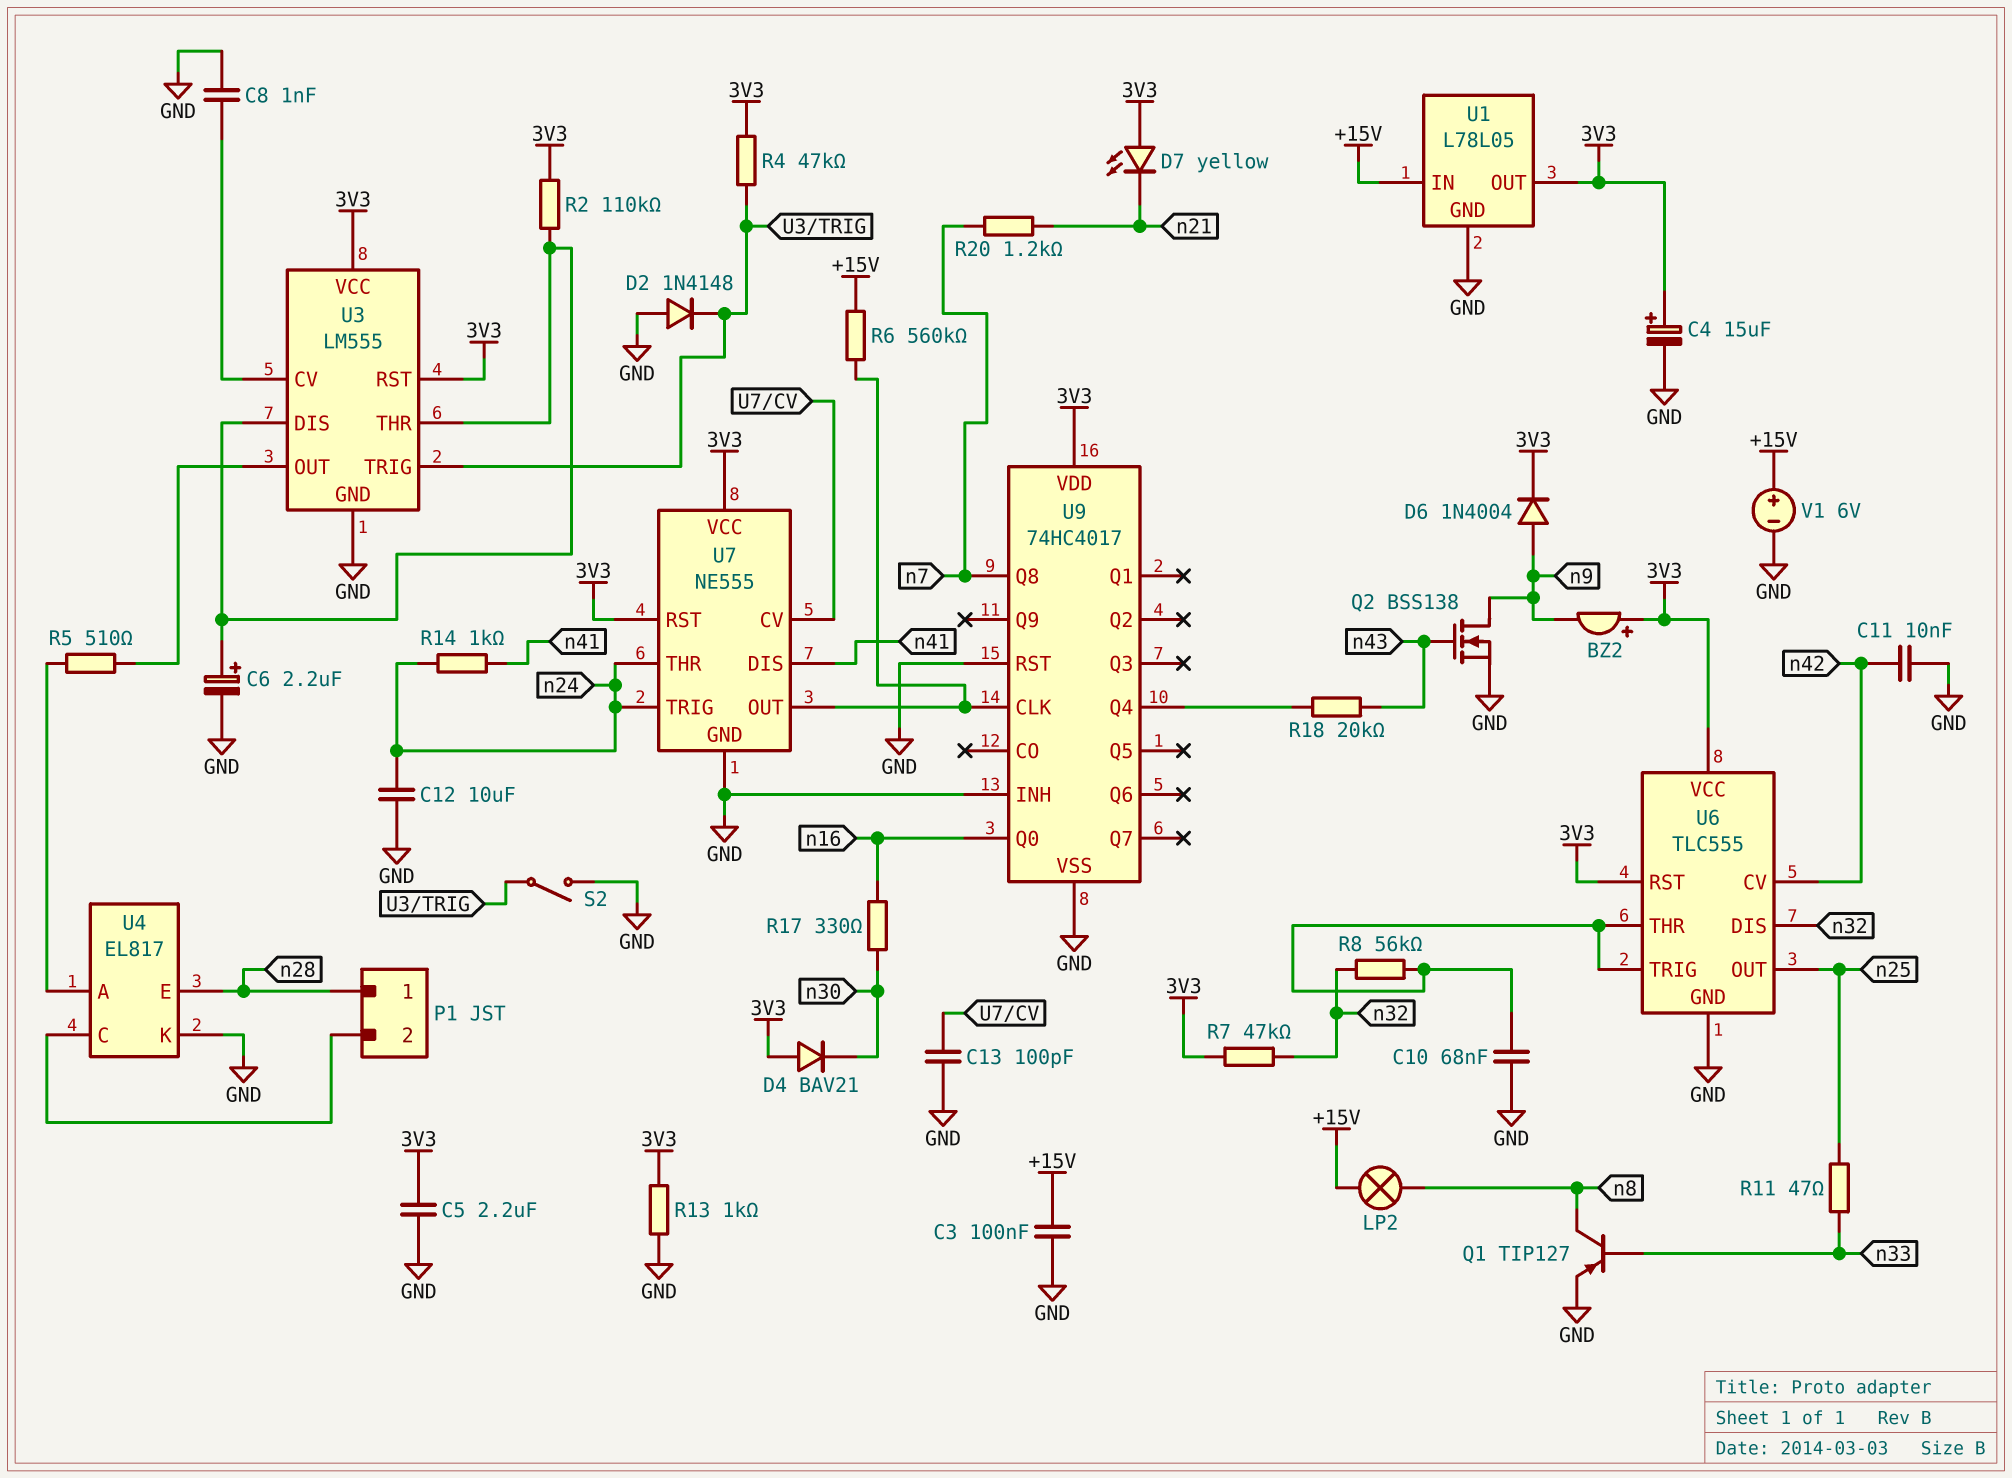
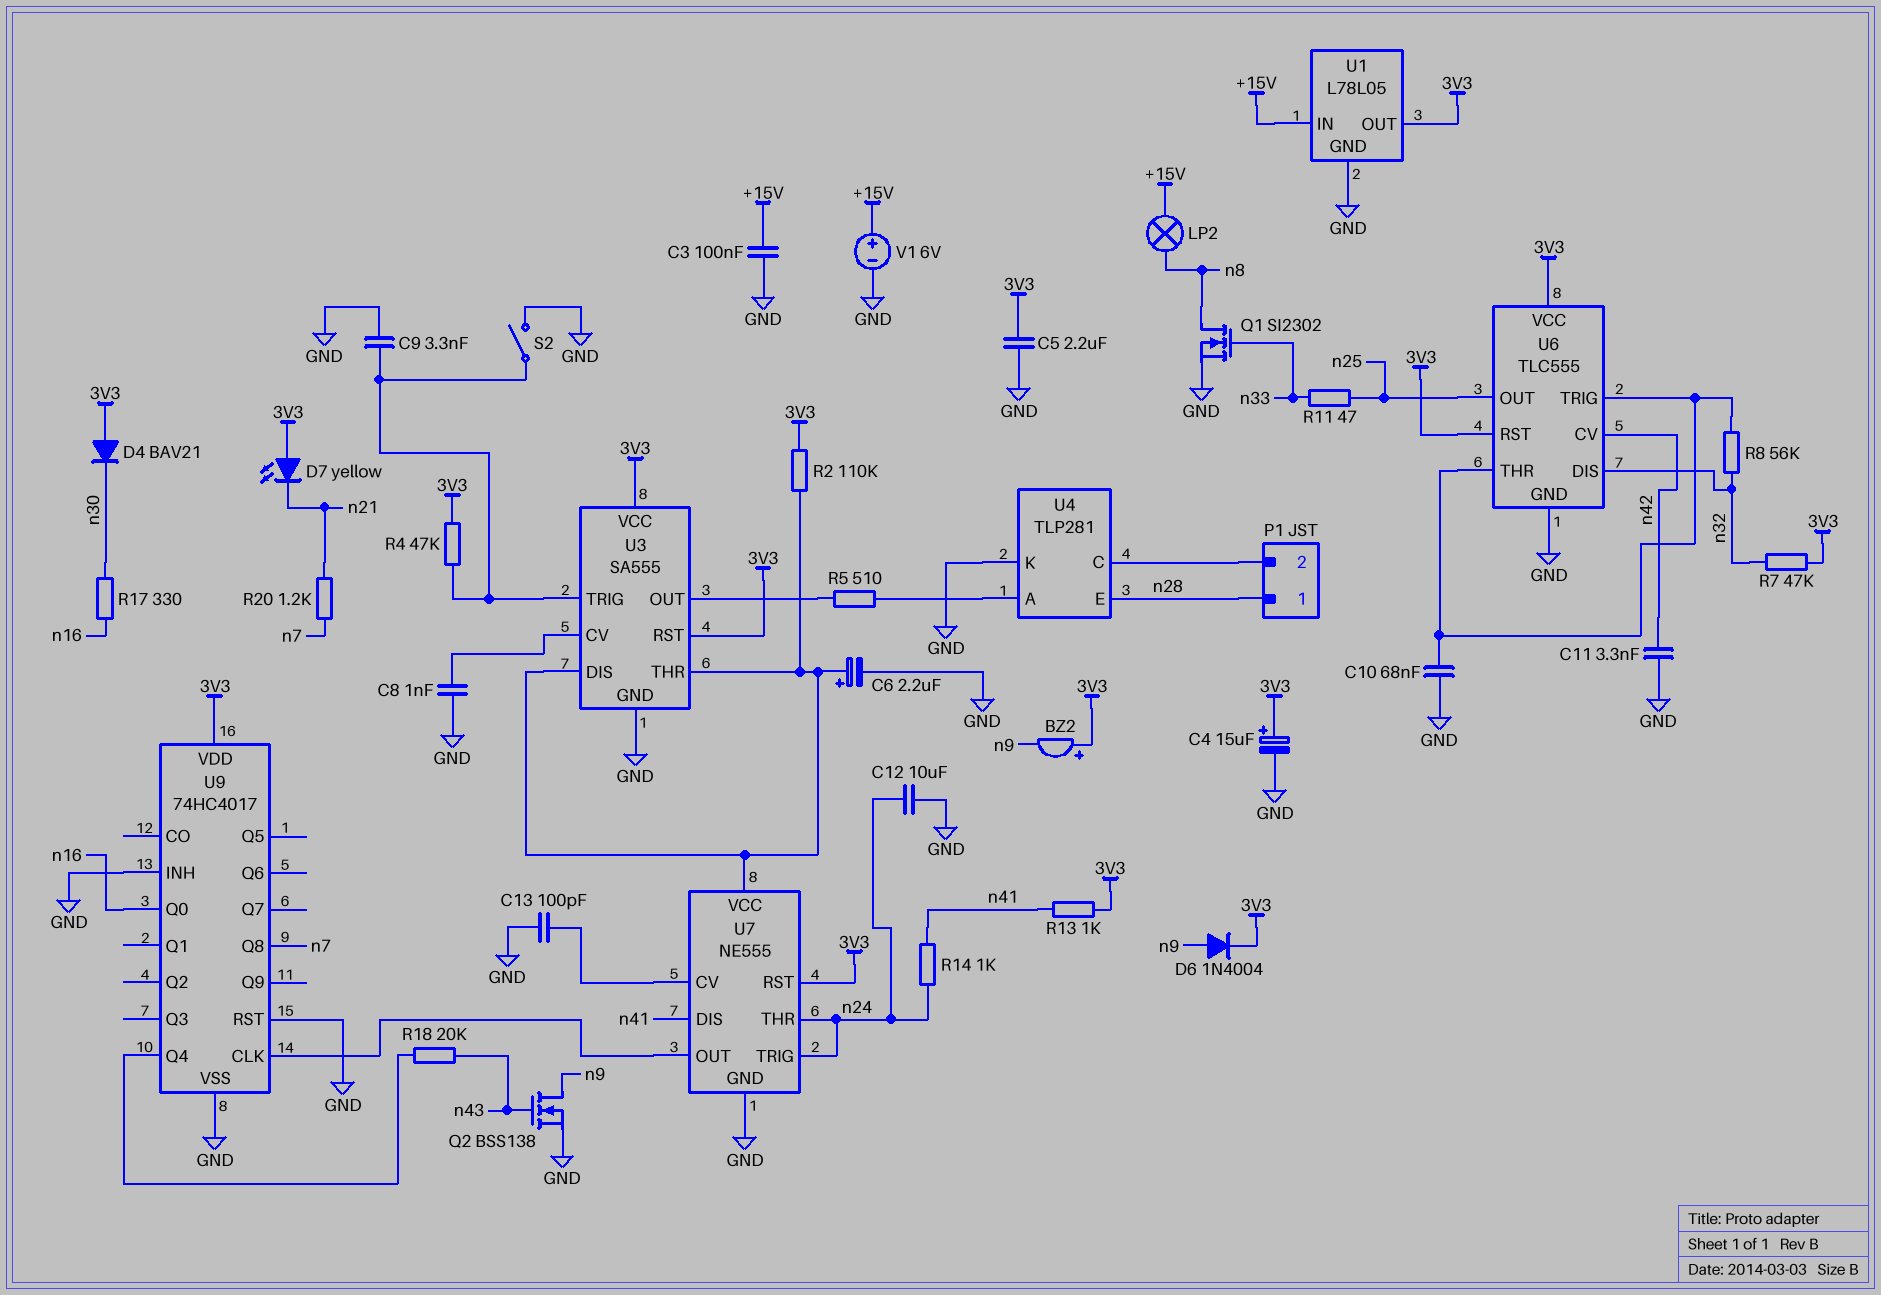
C9: none -> 3.3nF (GND, U3/TRIG)
C11: 10nF (GND, n42) -> 3.3nF (GND, n42)
D2: diode 1N4148 (A GND, K U3/TRIG) -> none
Q1: PNP TIP127 (B n33, C n8, E GND) -> NMOS SI2302 (G n33, D n8, S GND)
R6: 560k (+15V, U7/OUT) -> none
R13: 1k (3V3, GND) -> 1k (3V3, n41)
U3: LM555 -> SA555
U4: EL817 -> TLP281
U7 pin VCC: 3V3 -> U3/DIS

